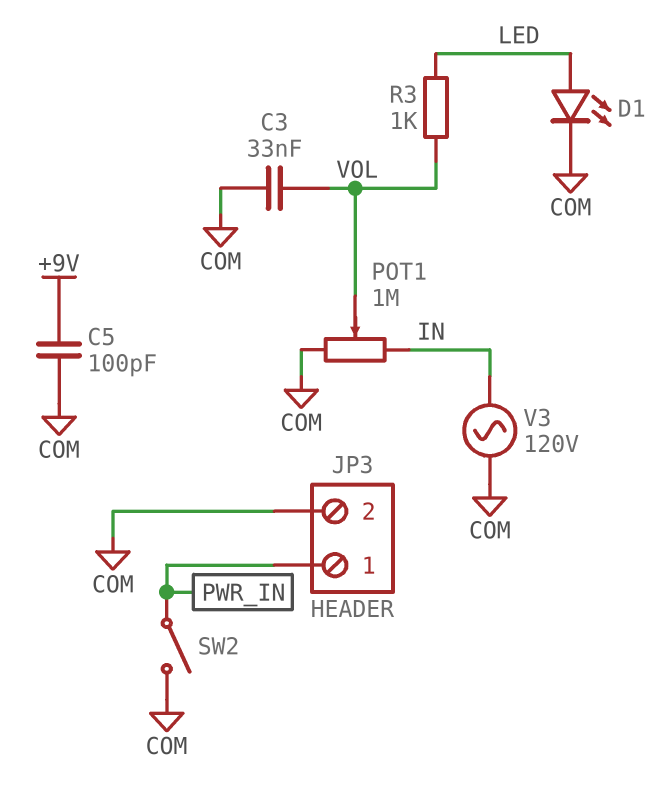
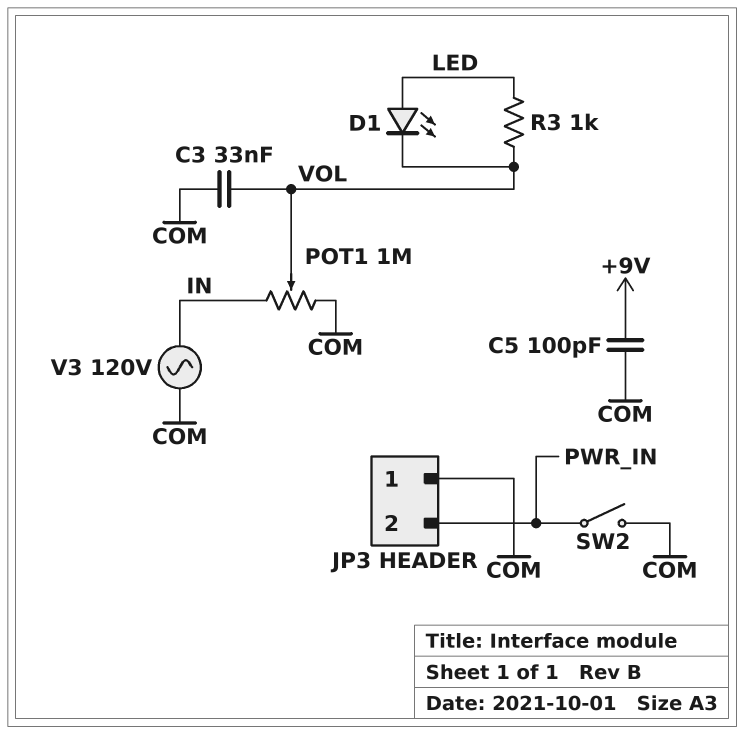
D1: LED (A LED, K COM) -> LED (A LED, K VOL)
JP3 pin 1: PWR_IN -> COM
JP3 pin 2: COM -> PWR_IN

